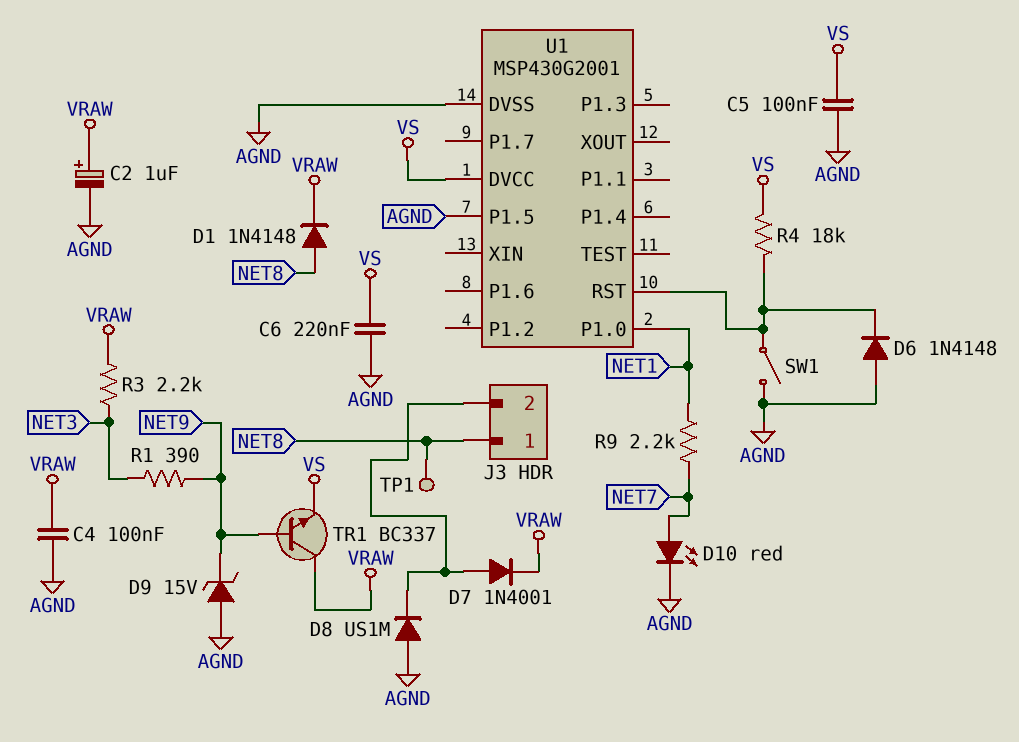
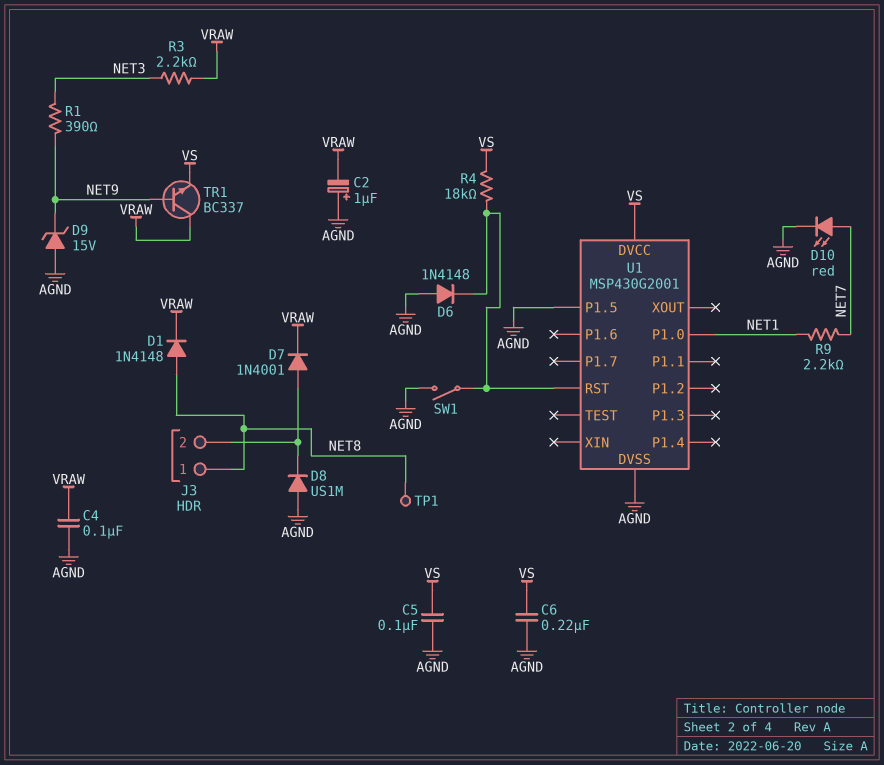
C2: 1uF (plus VRAW, minus AGND) -> 1uF (plus AGND, minus VRAW)

